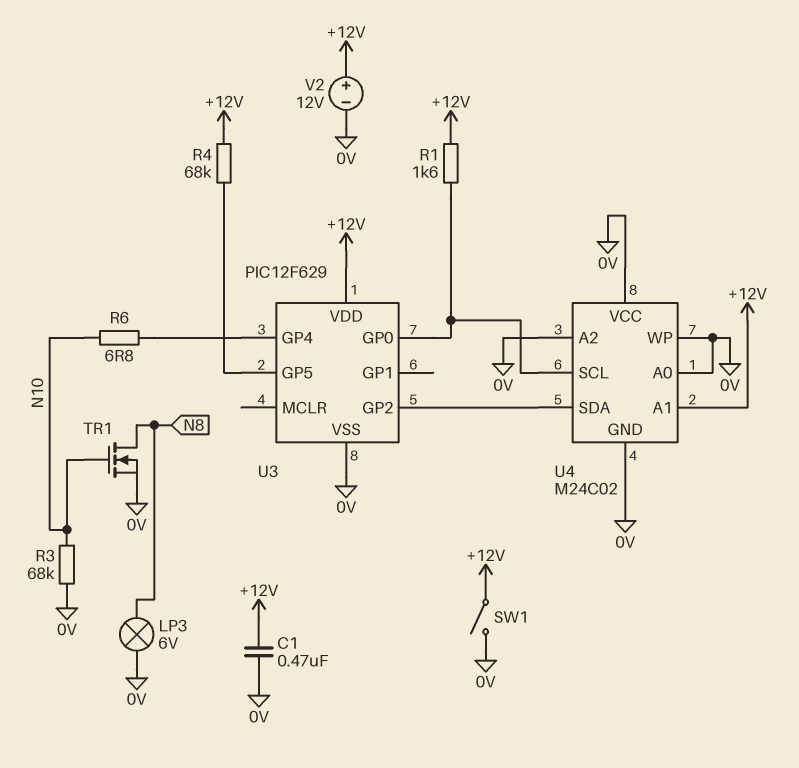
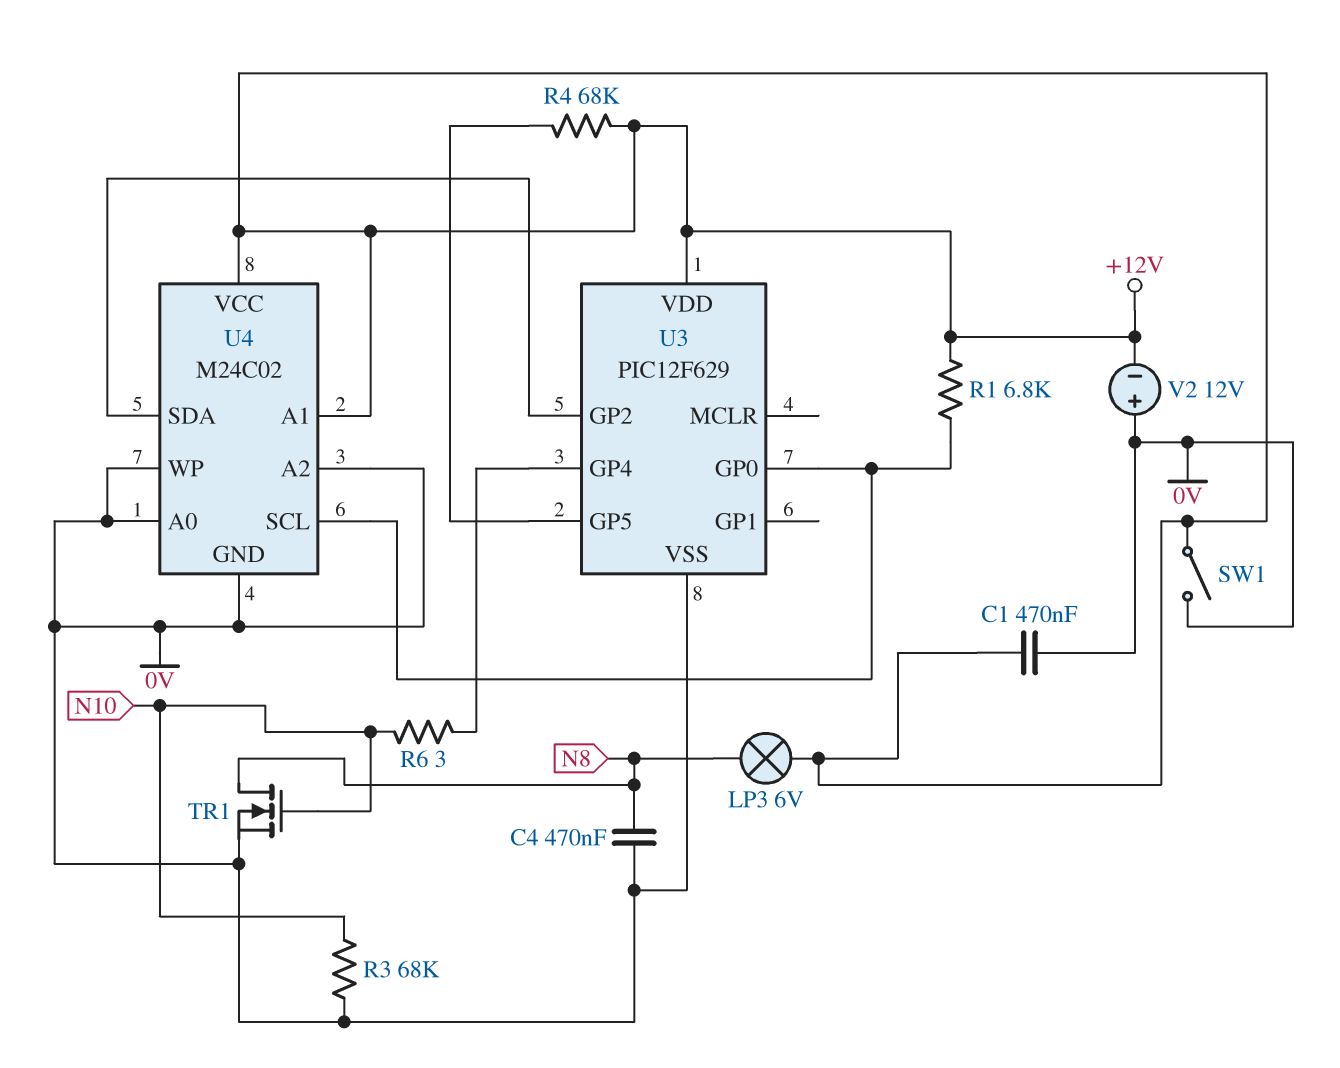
C4: none -> 470nF (0V, N8)
LP3: lamp 6V (0V, N8) -> lamp 6V (+12V, N8)
R1: 1.6k (+12V, U3/GP0) -> 6.8k (+12V, U3/GP0)
R6: 6.8 (N10, U3/GP4) -> 3 (N10, U3/GP4)
U4 pin VCC: 0V -> +12V
V2: 12V (plus +12V, minus 0V) -> 12V (plus 0V, minus +12V)

